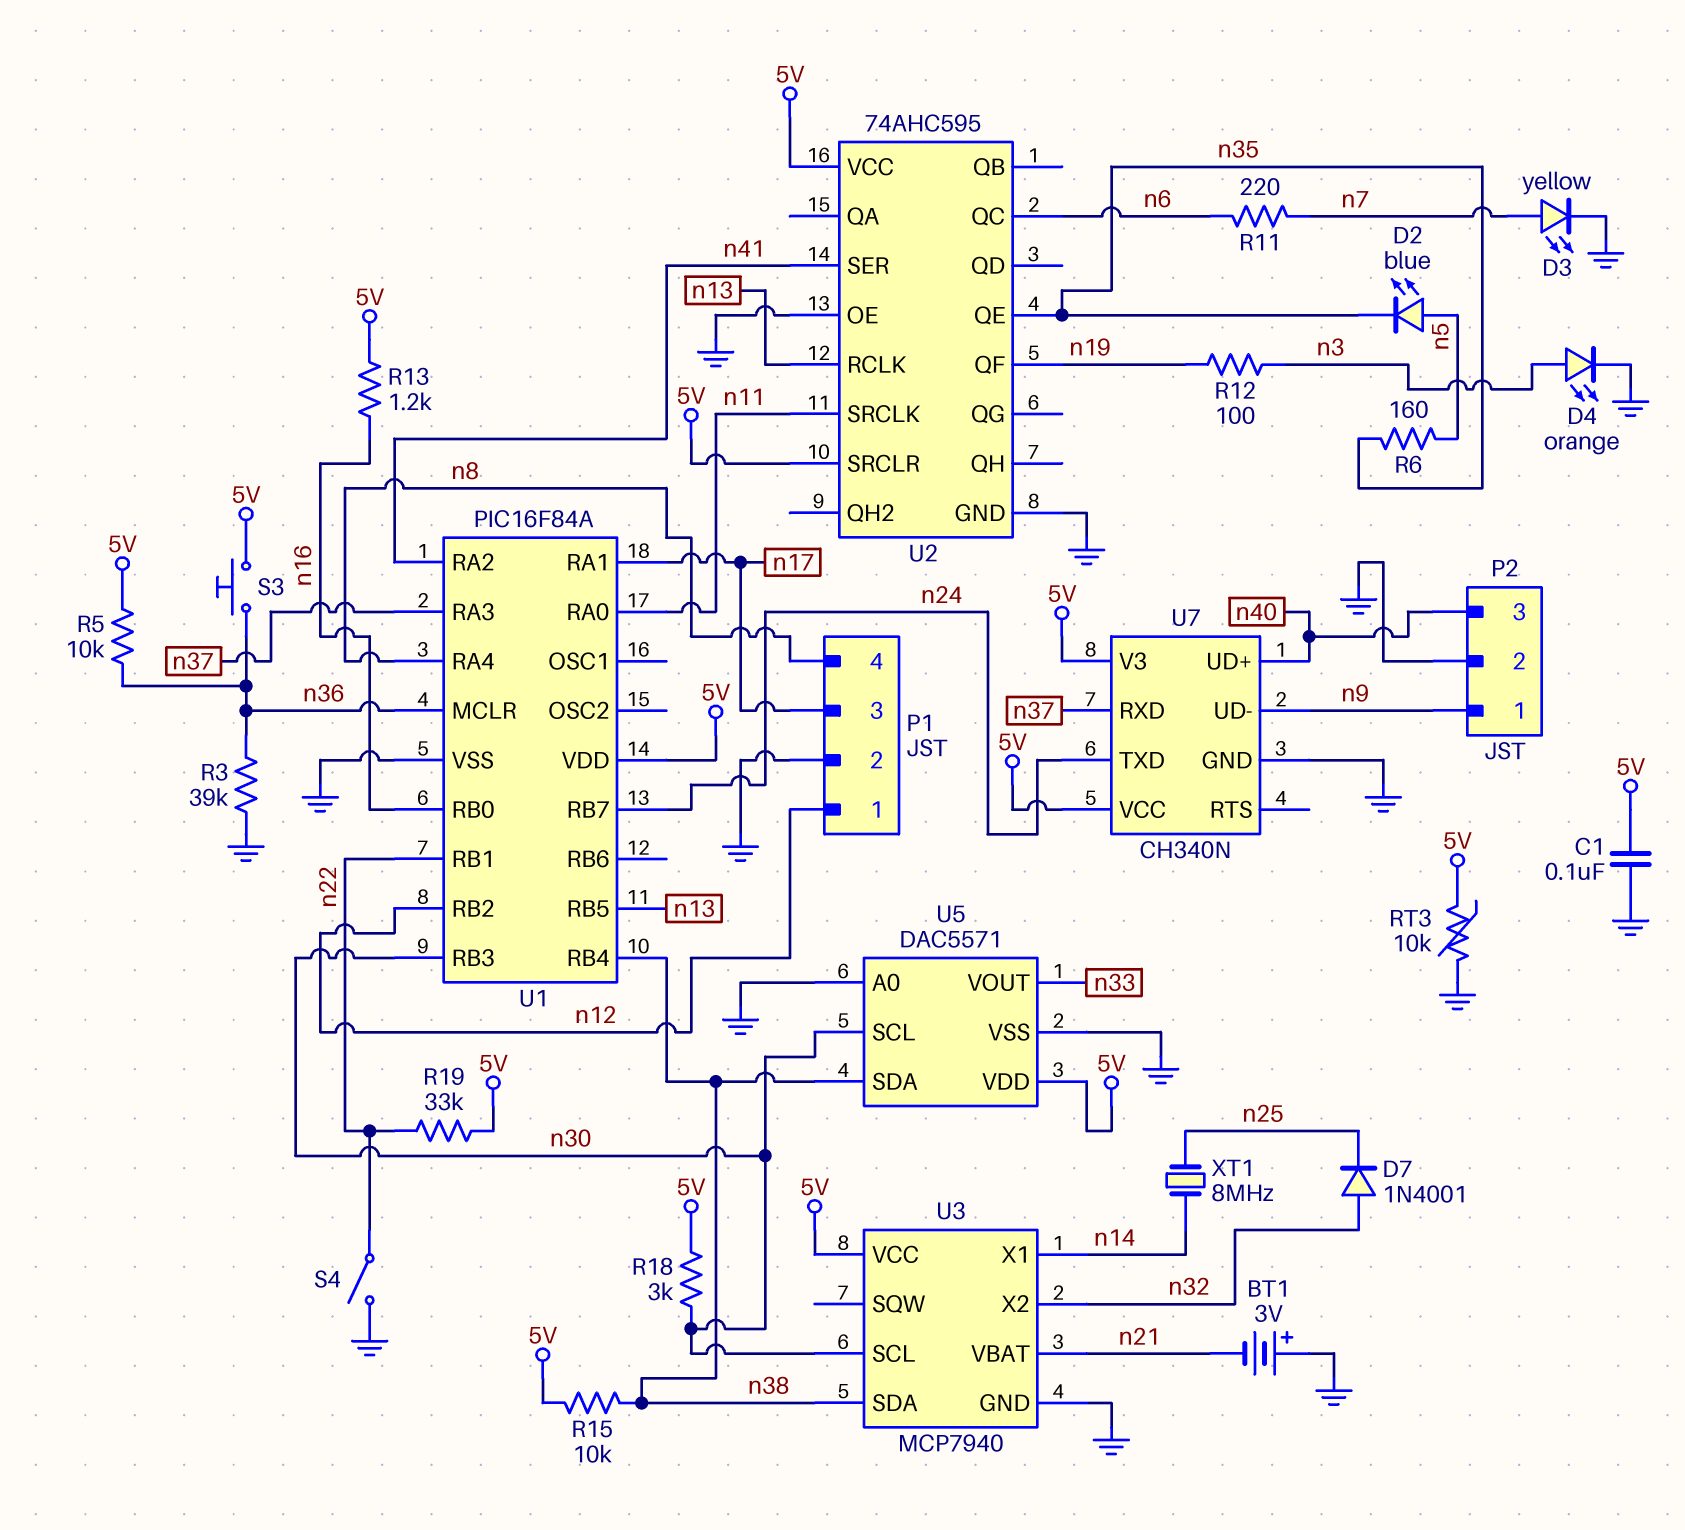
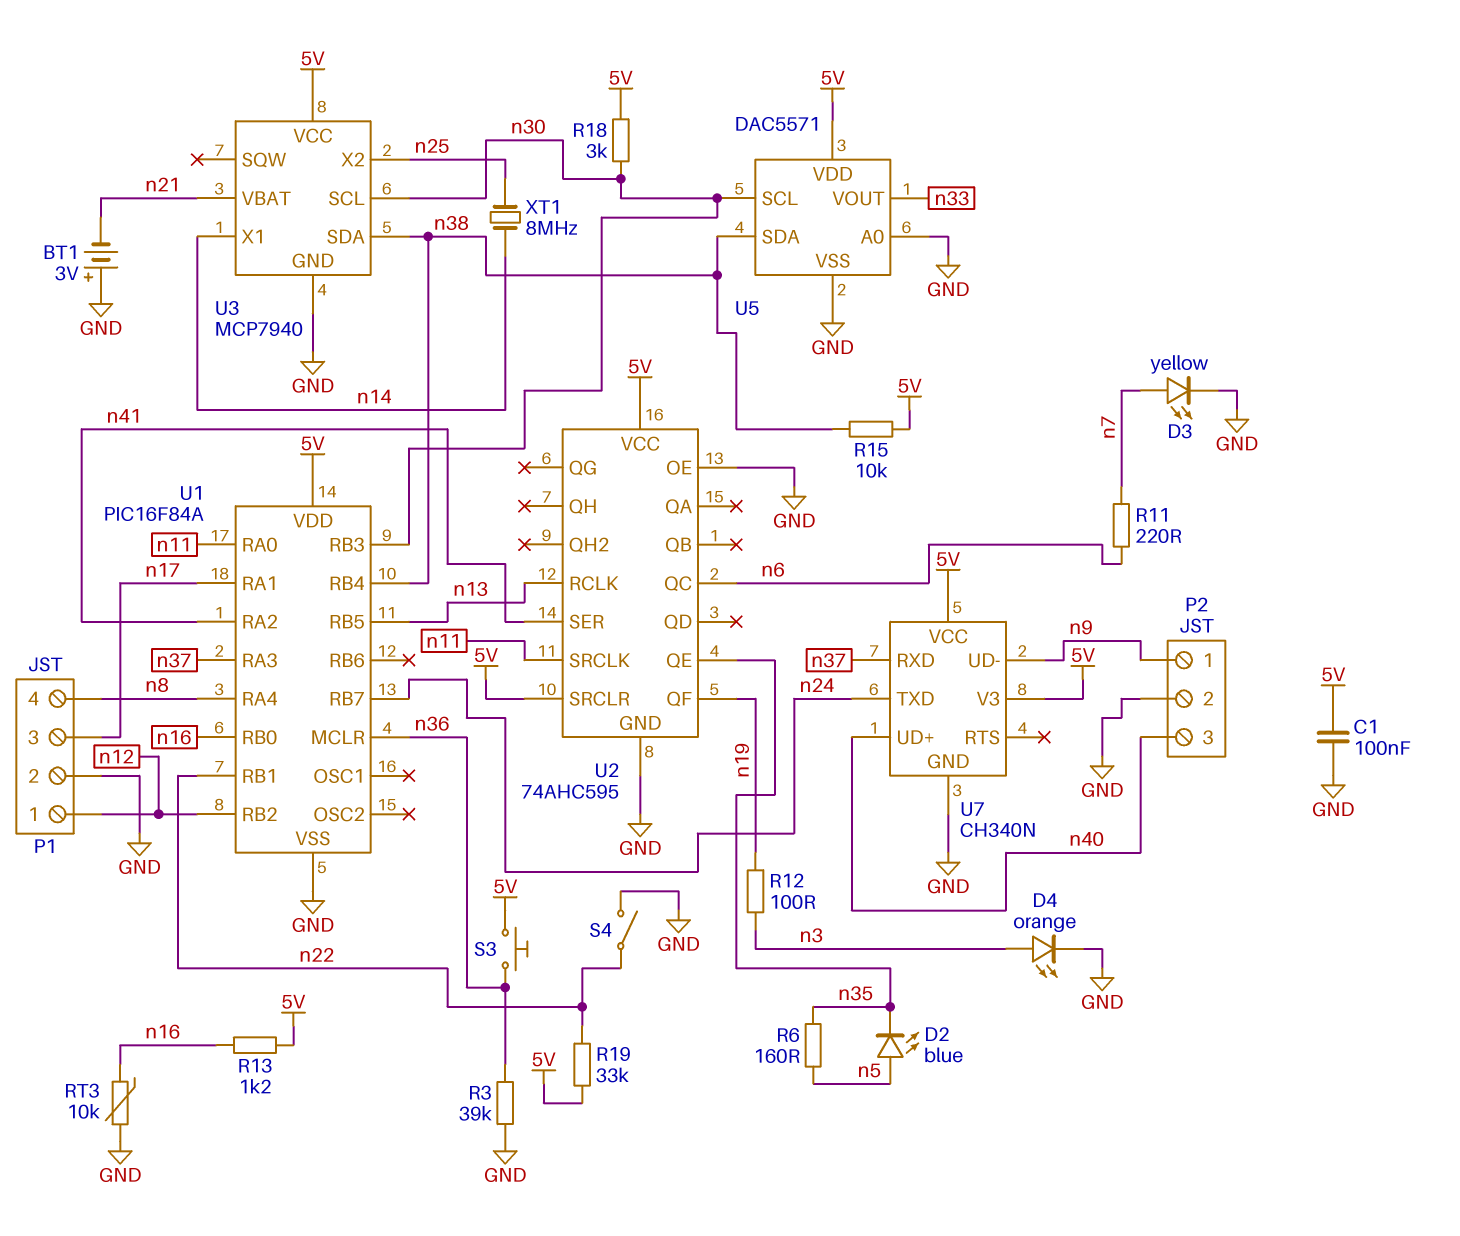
D7: diode 1N4001 (A n32, K n25) -> none
R5: 10k (5V, n36) -> none
RT3: 10k (5V, GND) -> 10k (GND, n16)
U3 pin X2: n32 -> n25

